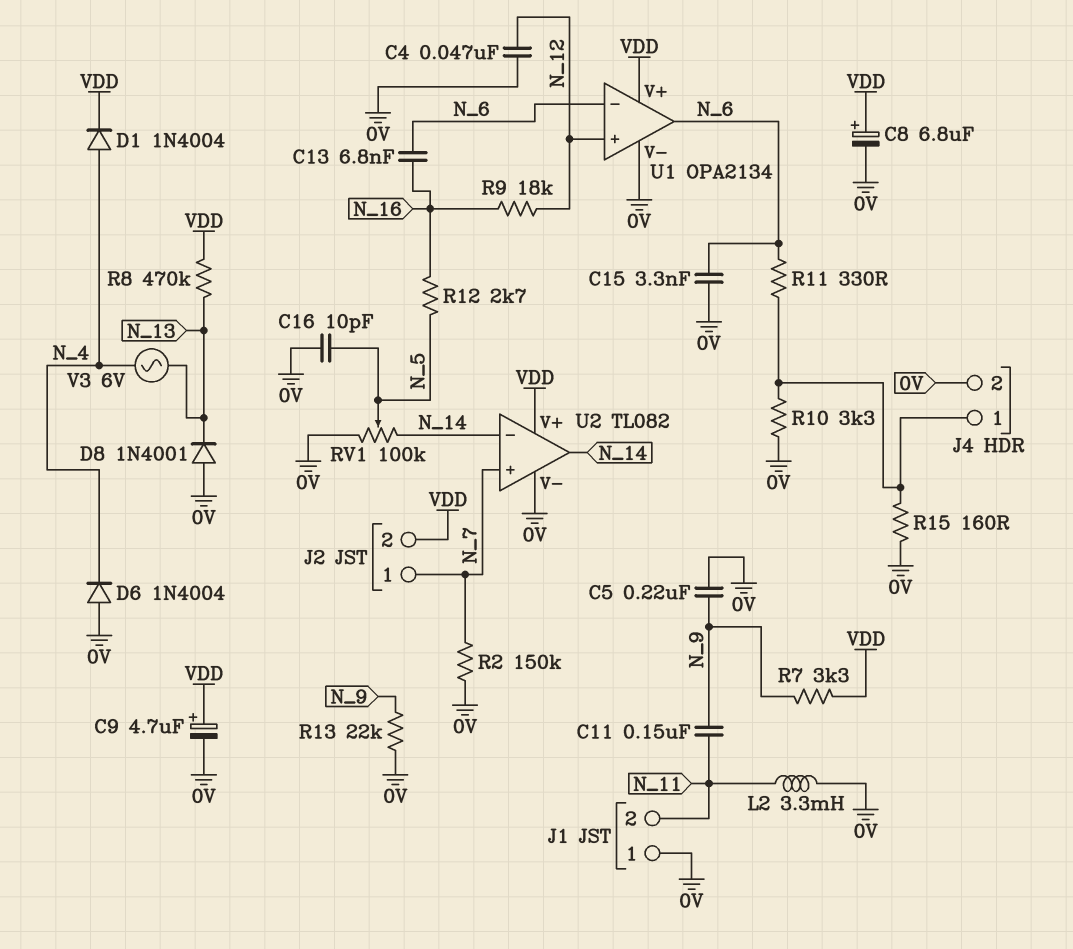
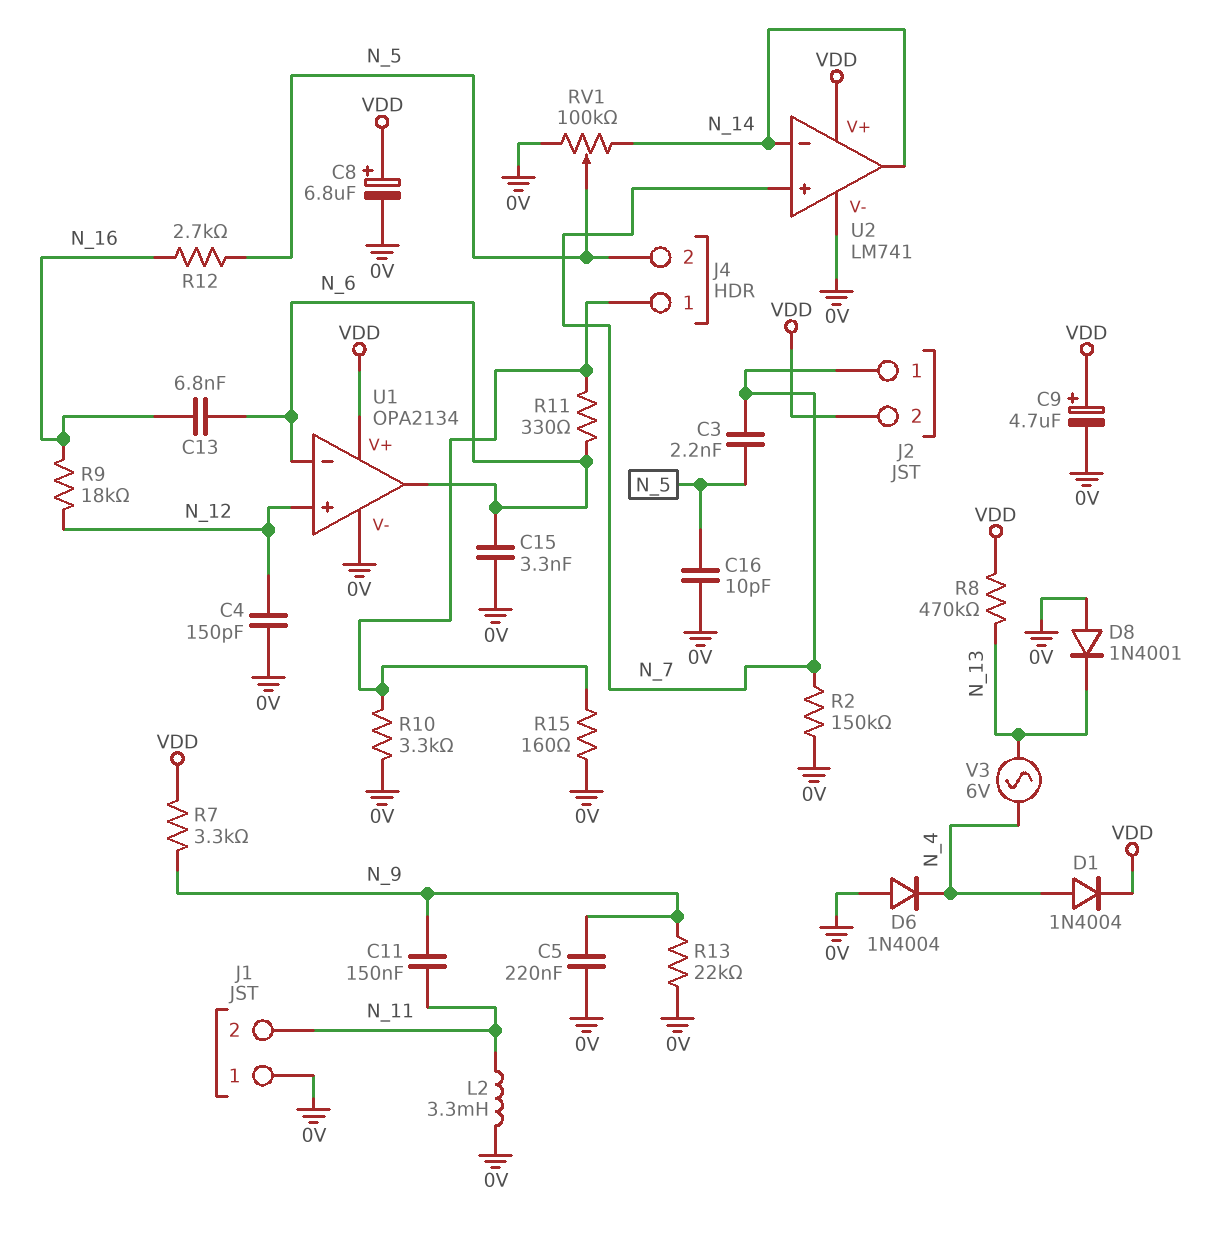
C3: none -> 2.2nF (N_5, N_7)
C4: 47nF (0V, N_12) -> 150pF (0V, N_12)
J4 pin 2: 0V -> N_5
U2: TL082 -> LM741

